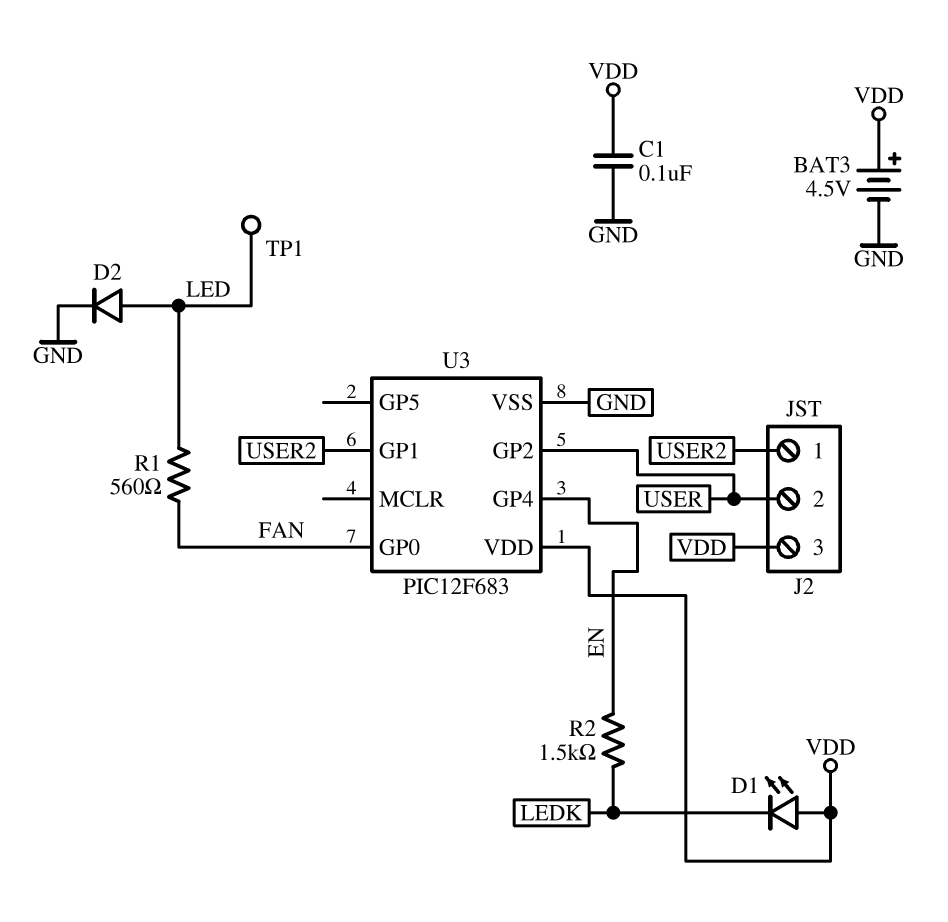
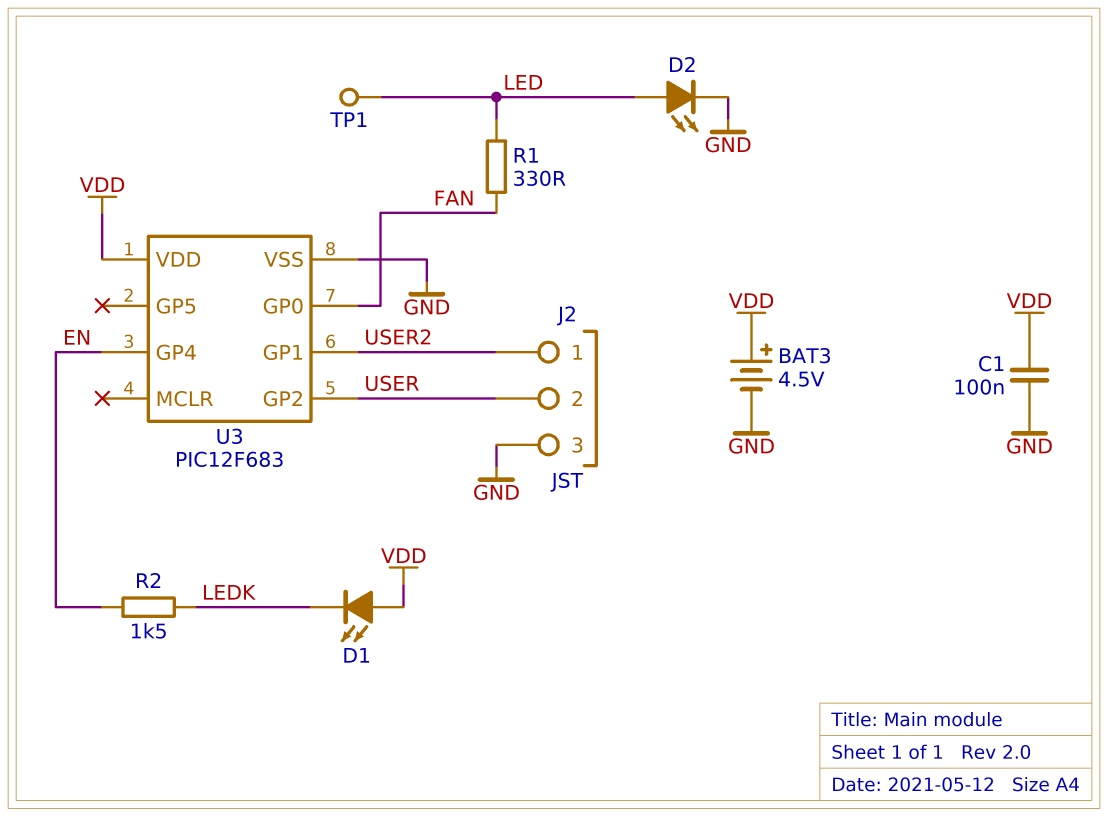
D2: diode (A LED, K GND) -> LED (A LED, K GND)
J2 pin 3: VDD -> GND
R1: 560 (FAN, LED) -> 330 (FAN, LED)

